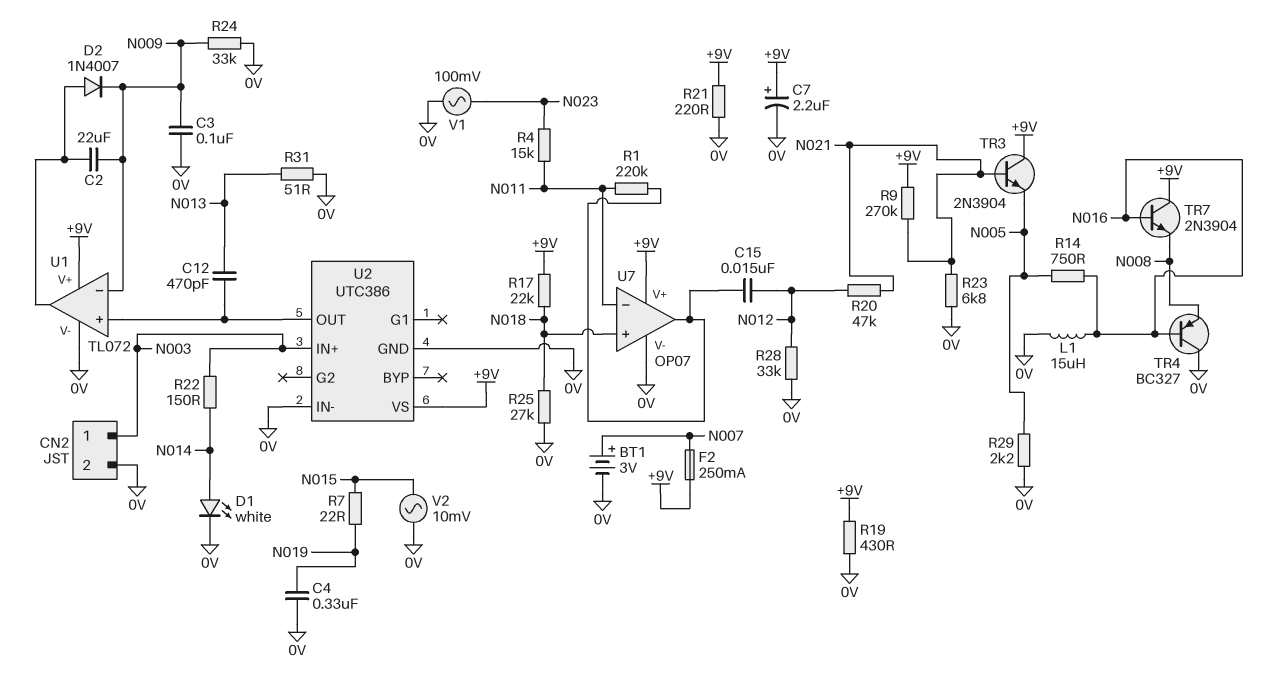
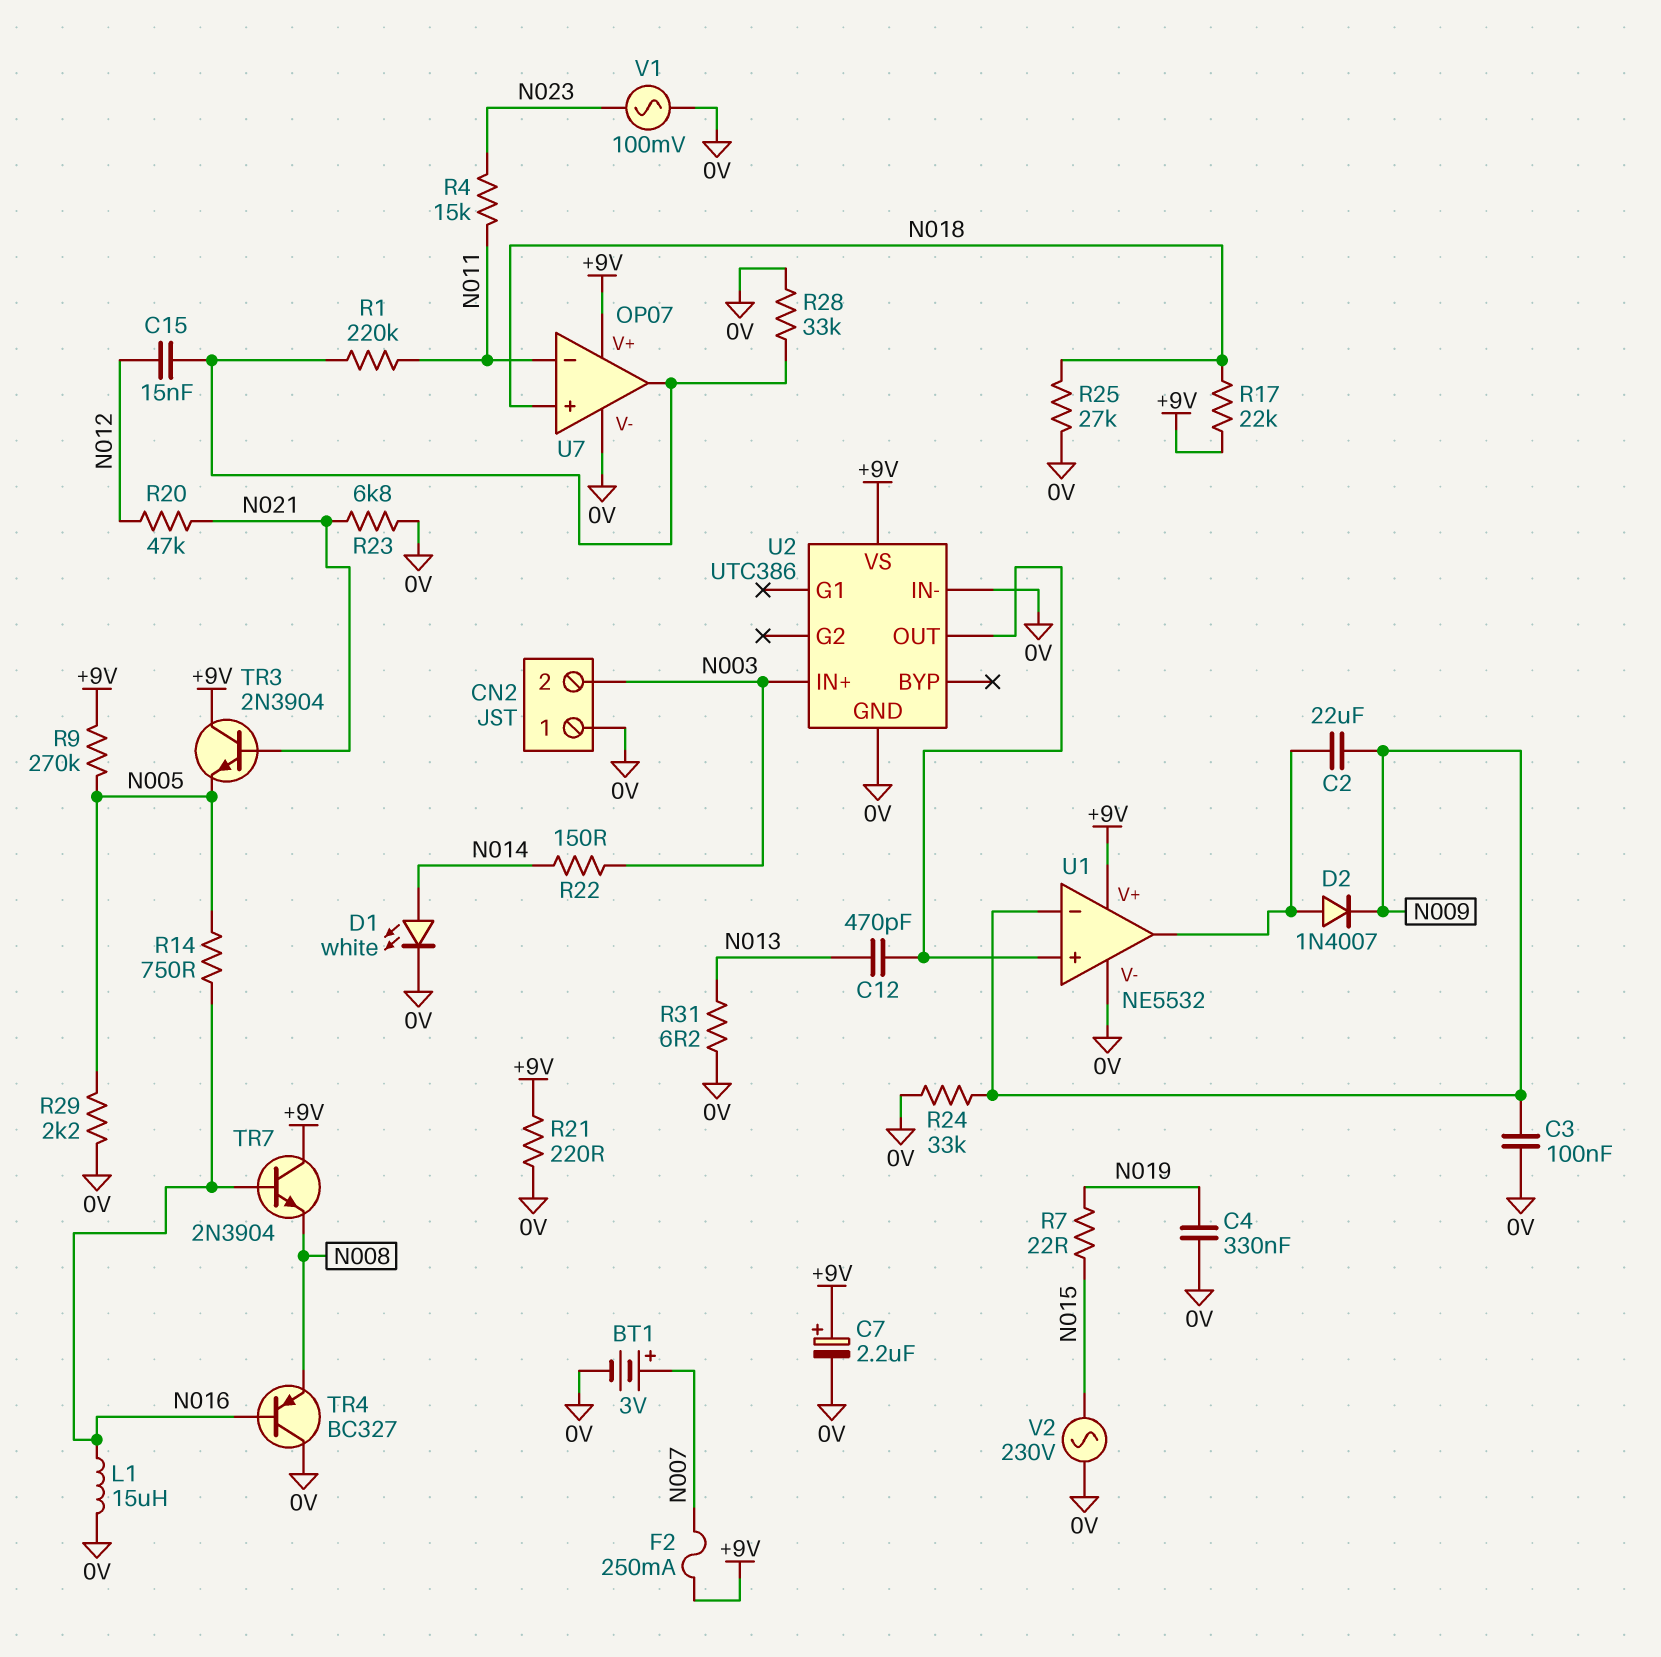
CN2 pin 1: N003 -> 0V
CN2 pin 2: 0V -> N003
R9: 270k (+9V, N021) -> 270k (+9V, N005)
R19: 430 (+9V, 0V) -> none
R28: 33k (0V, N012) -> 33k (0V, U7/out)
R31: 51 (0V, N013) -> 6.2 (0V, N013)
U1: TL072 -> NE5532
V2: AC 10mV (0V, N015) -> AC 230V (0V, N015)

